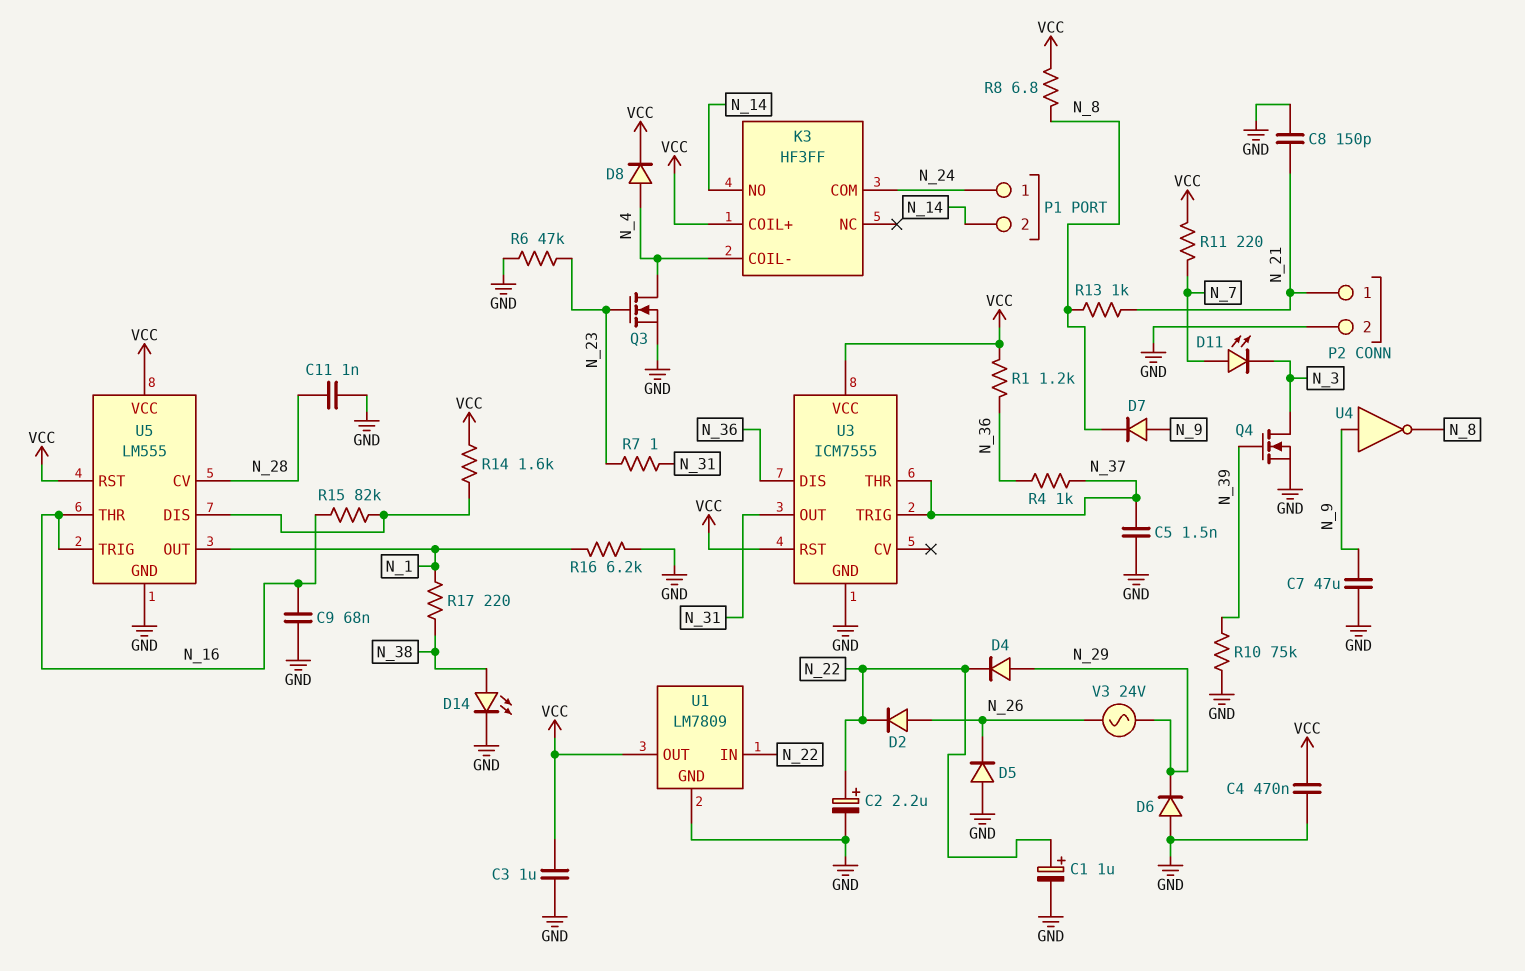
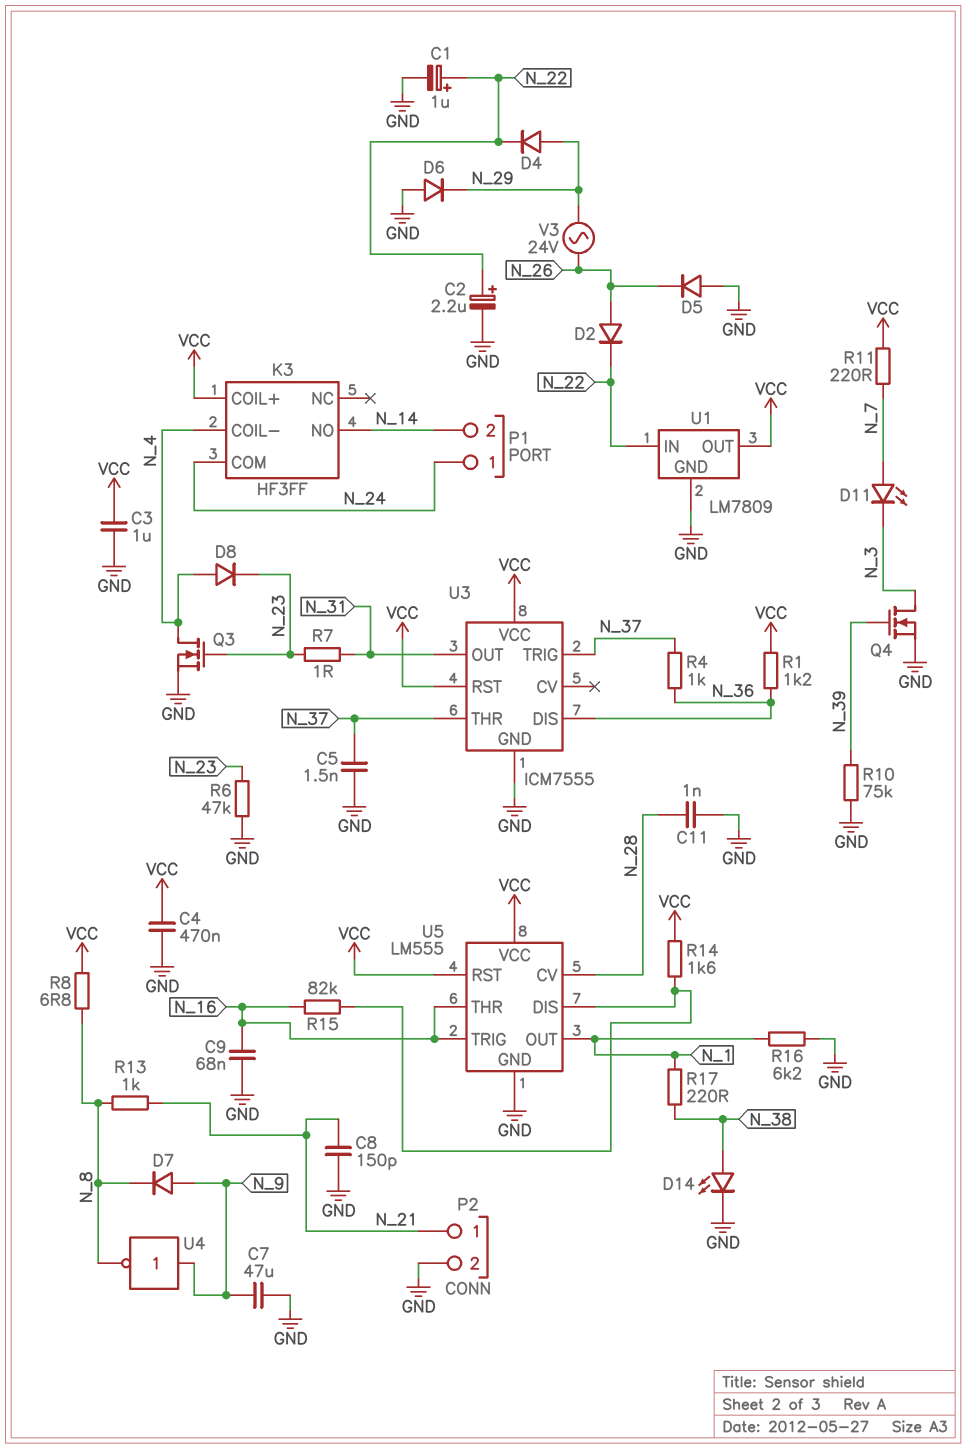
D8: diode (A N_4, K VCC) -> diode (A N_4, K N_23)

